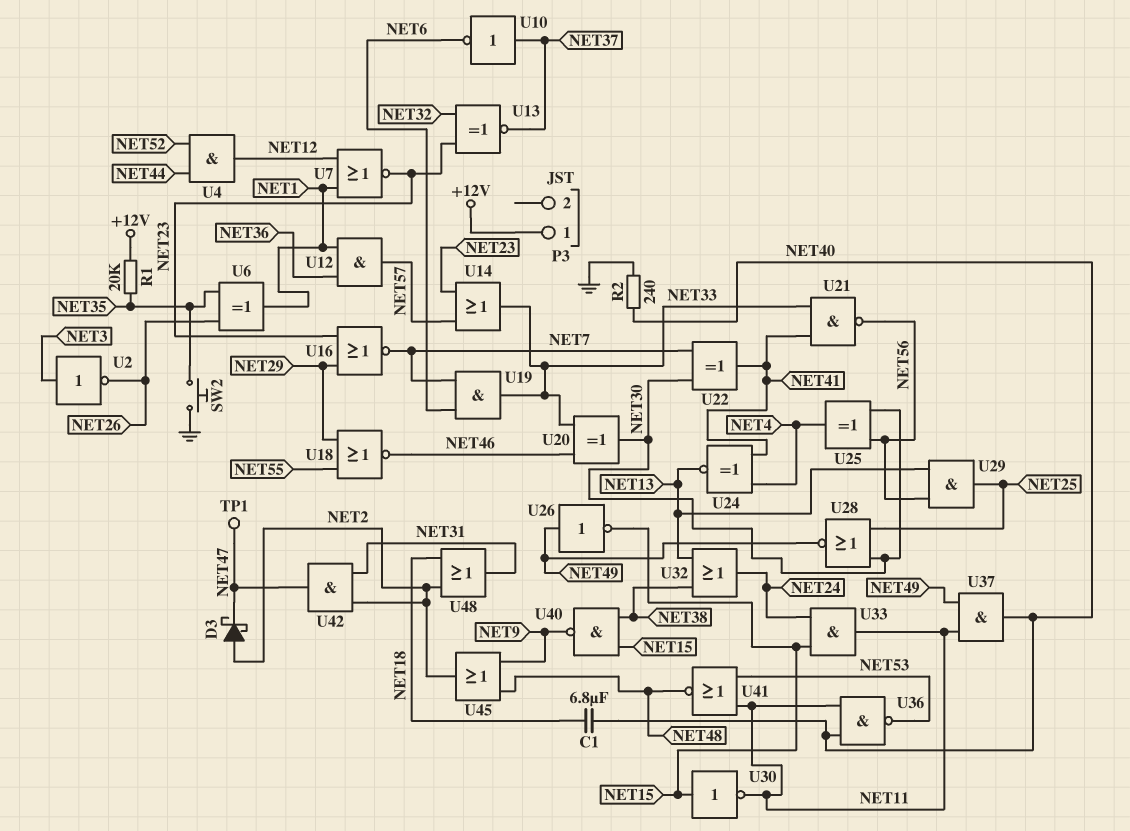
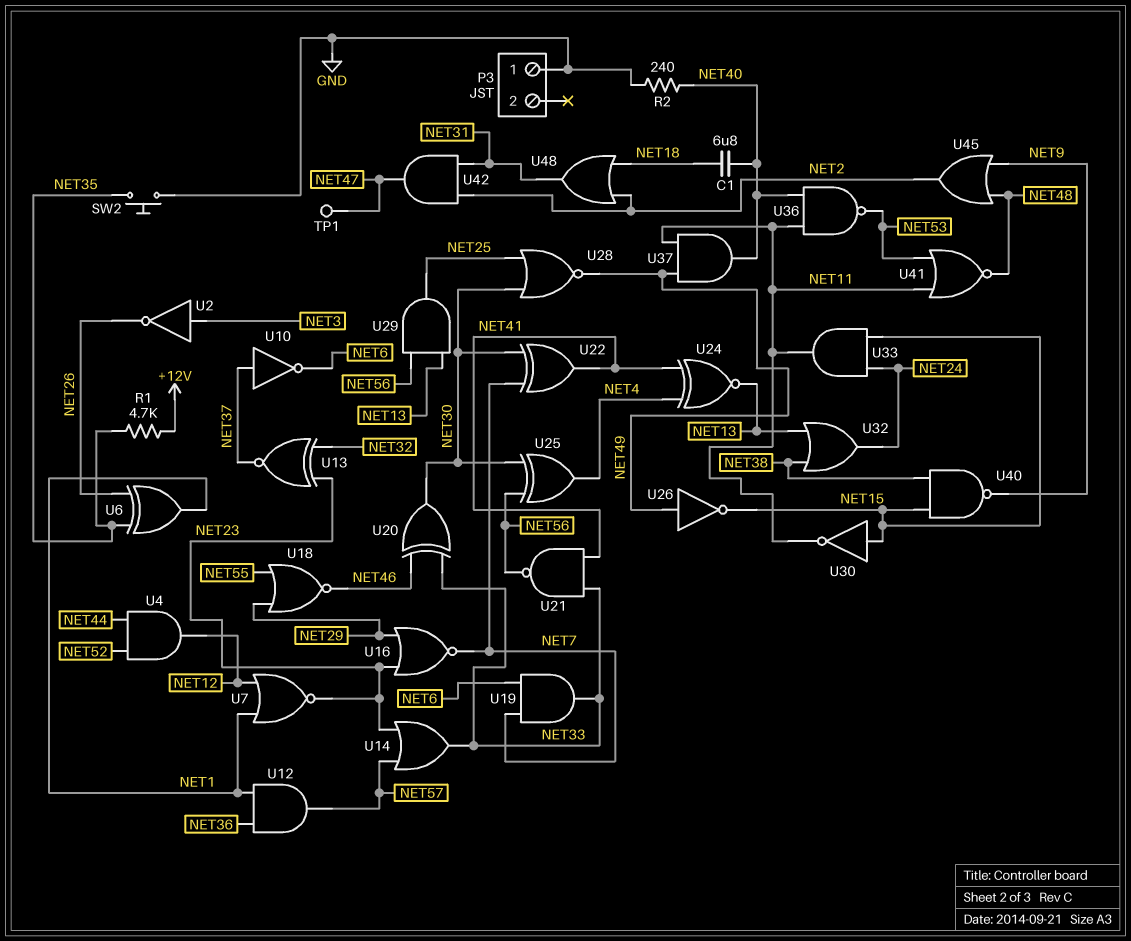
D3: schottky (A NET2, K NET47) -> none
P3 pin 1: +12V -> GND
R1: 20k (+12V, NET35) -> 4.7k (+12V, NET35)

